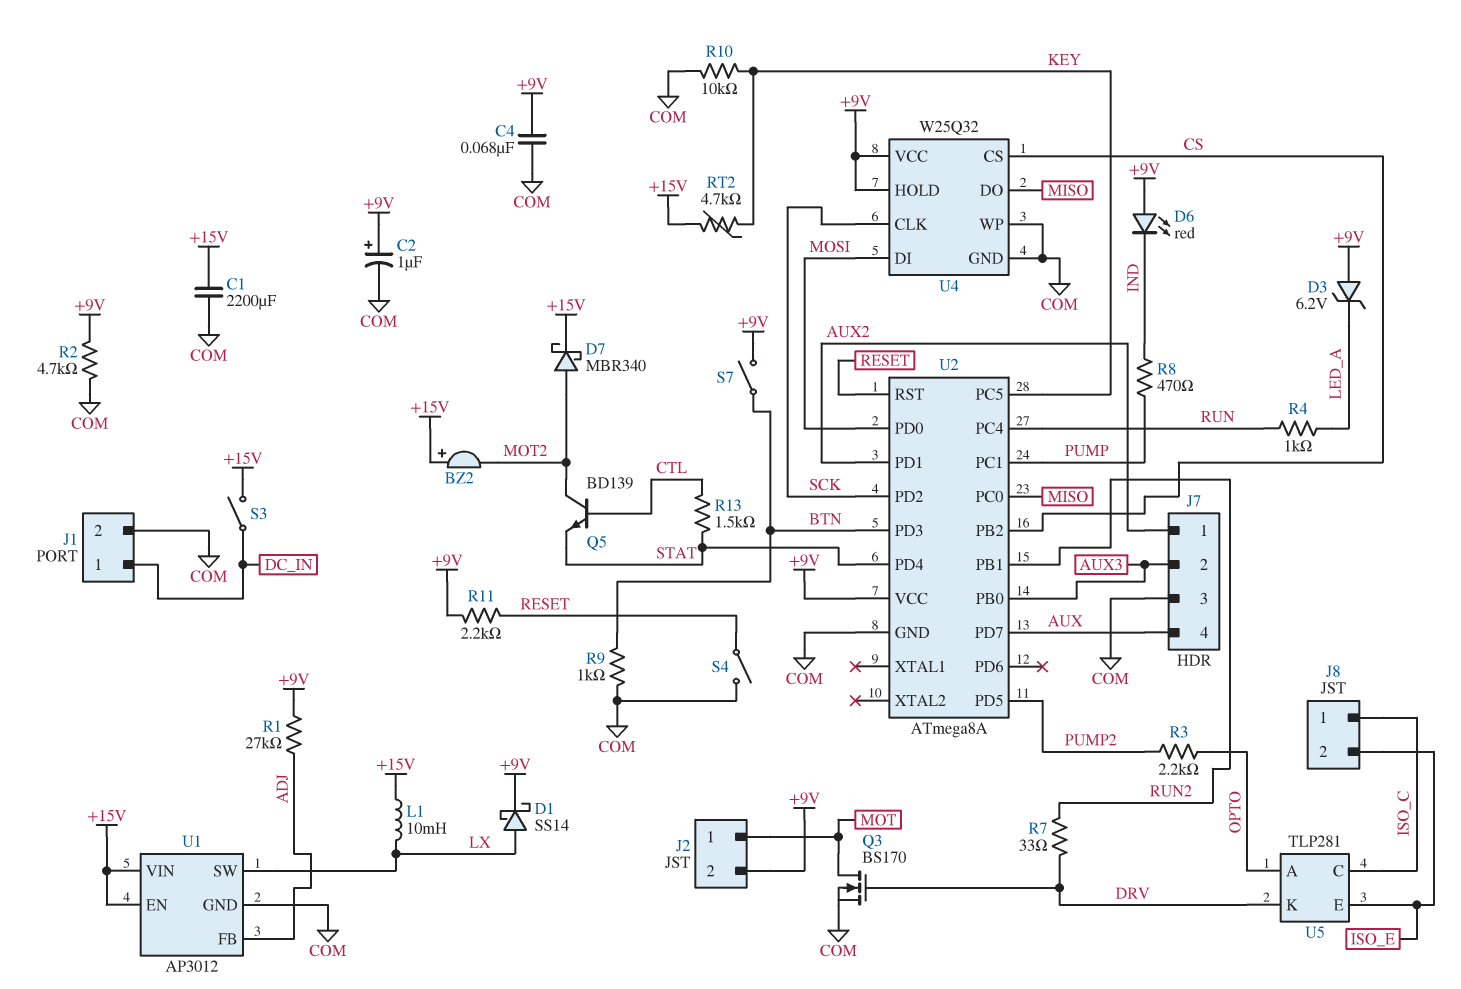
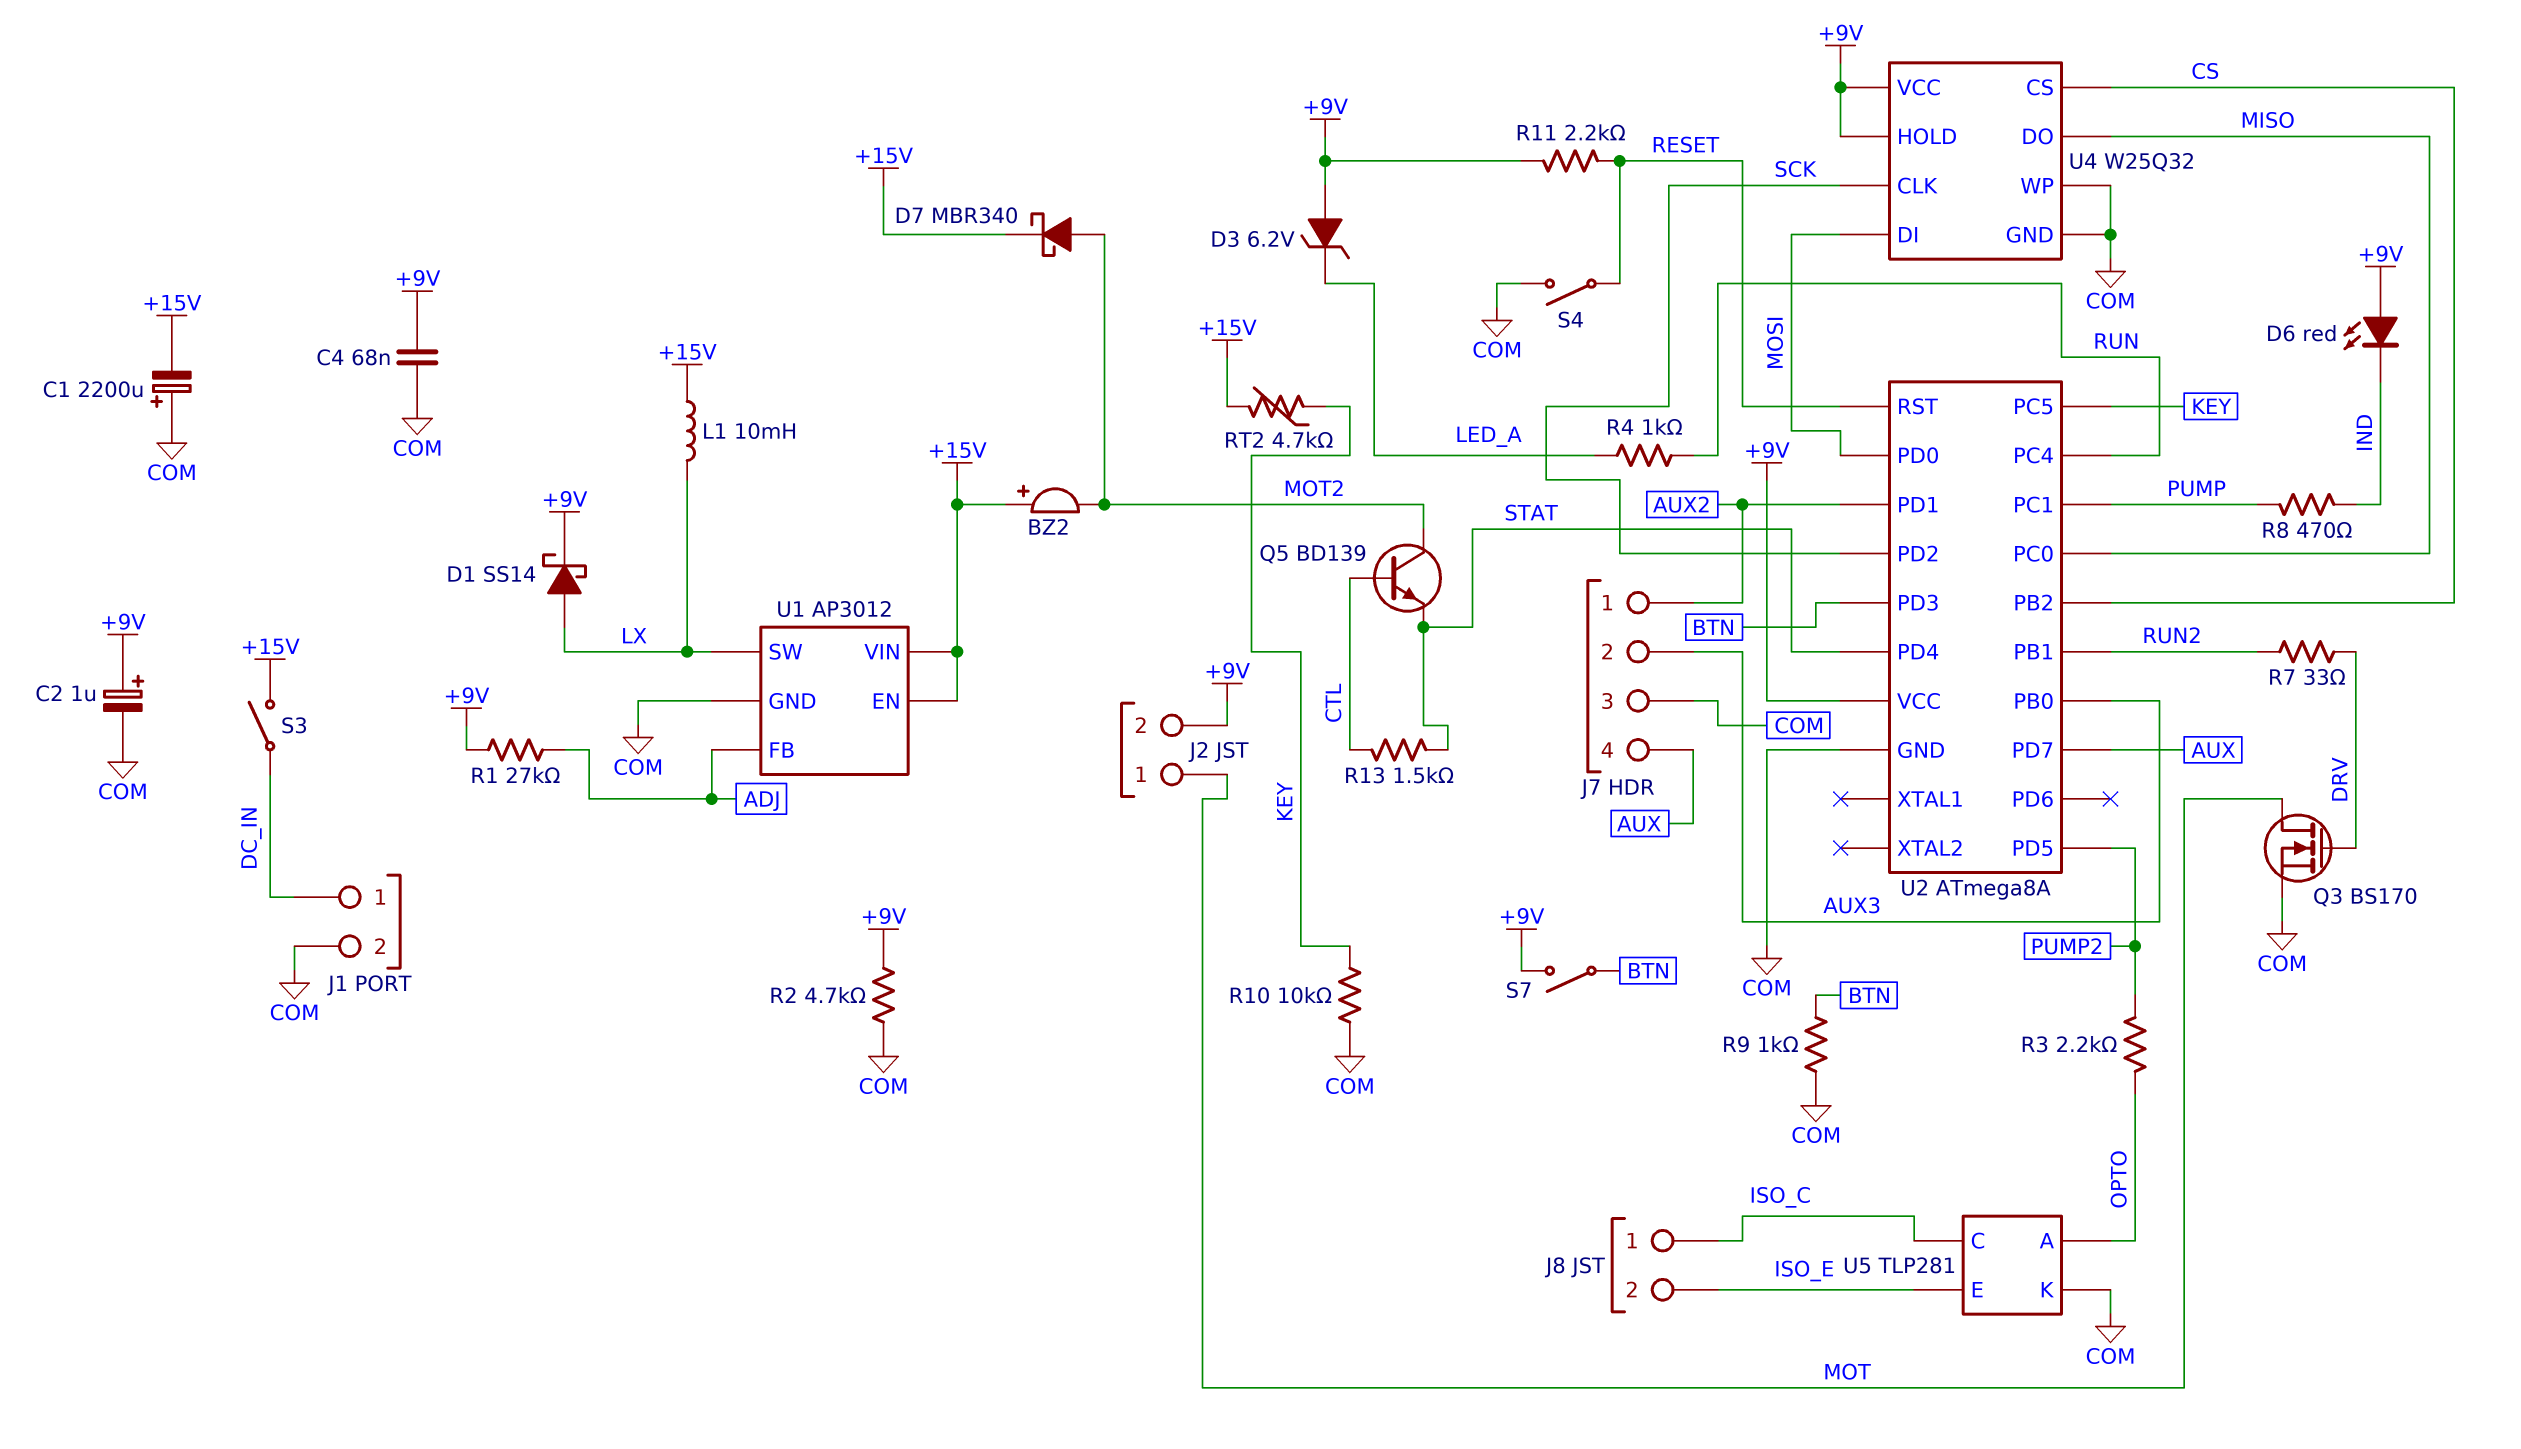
C1: 2200uF (+15V, COM) -> 2200uF (plus COM, minus +15V)
U5 pin K: DRV -> COM

